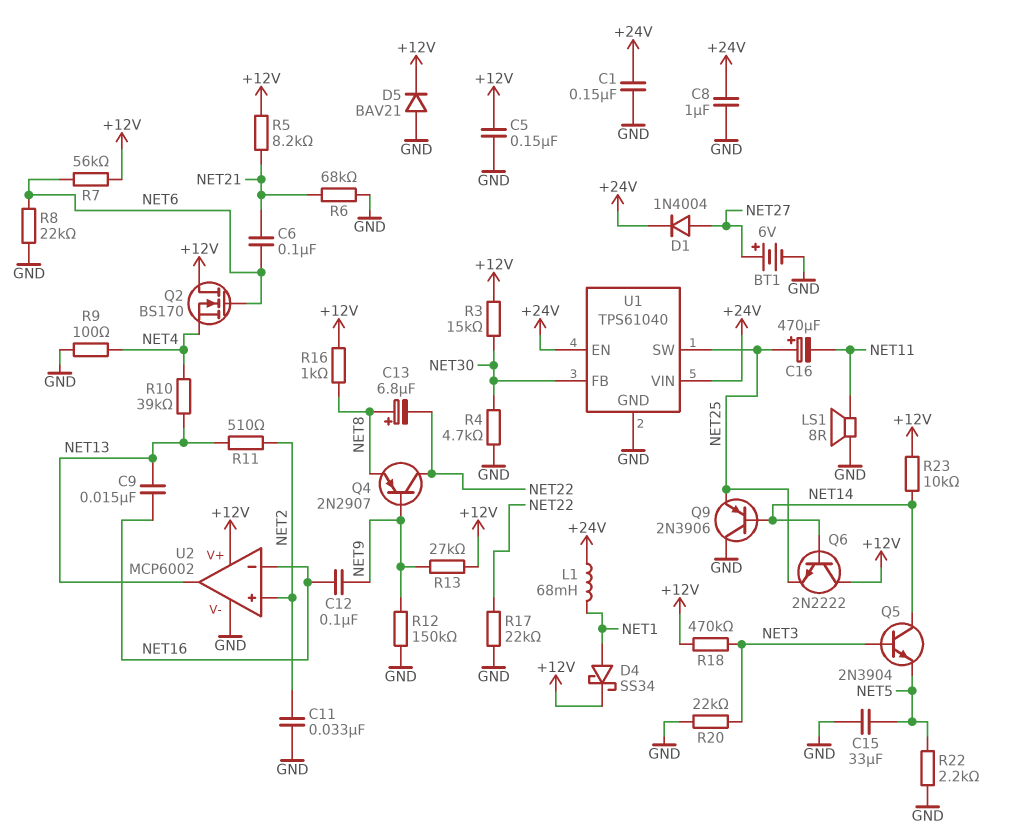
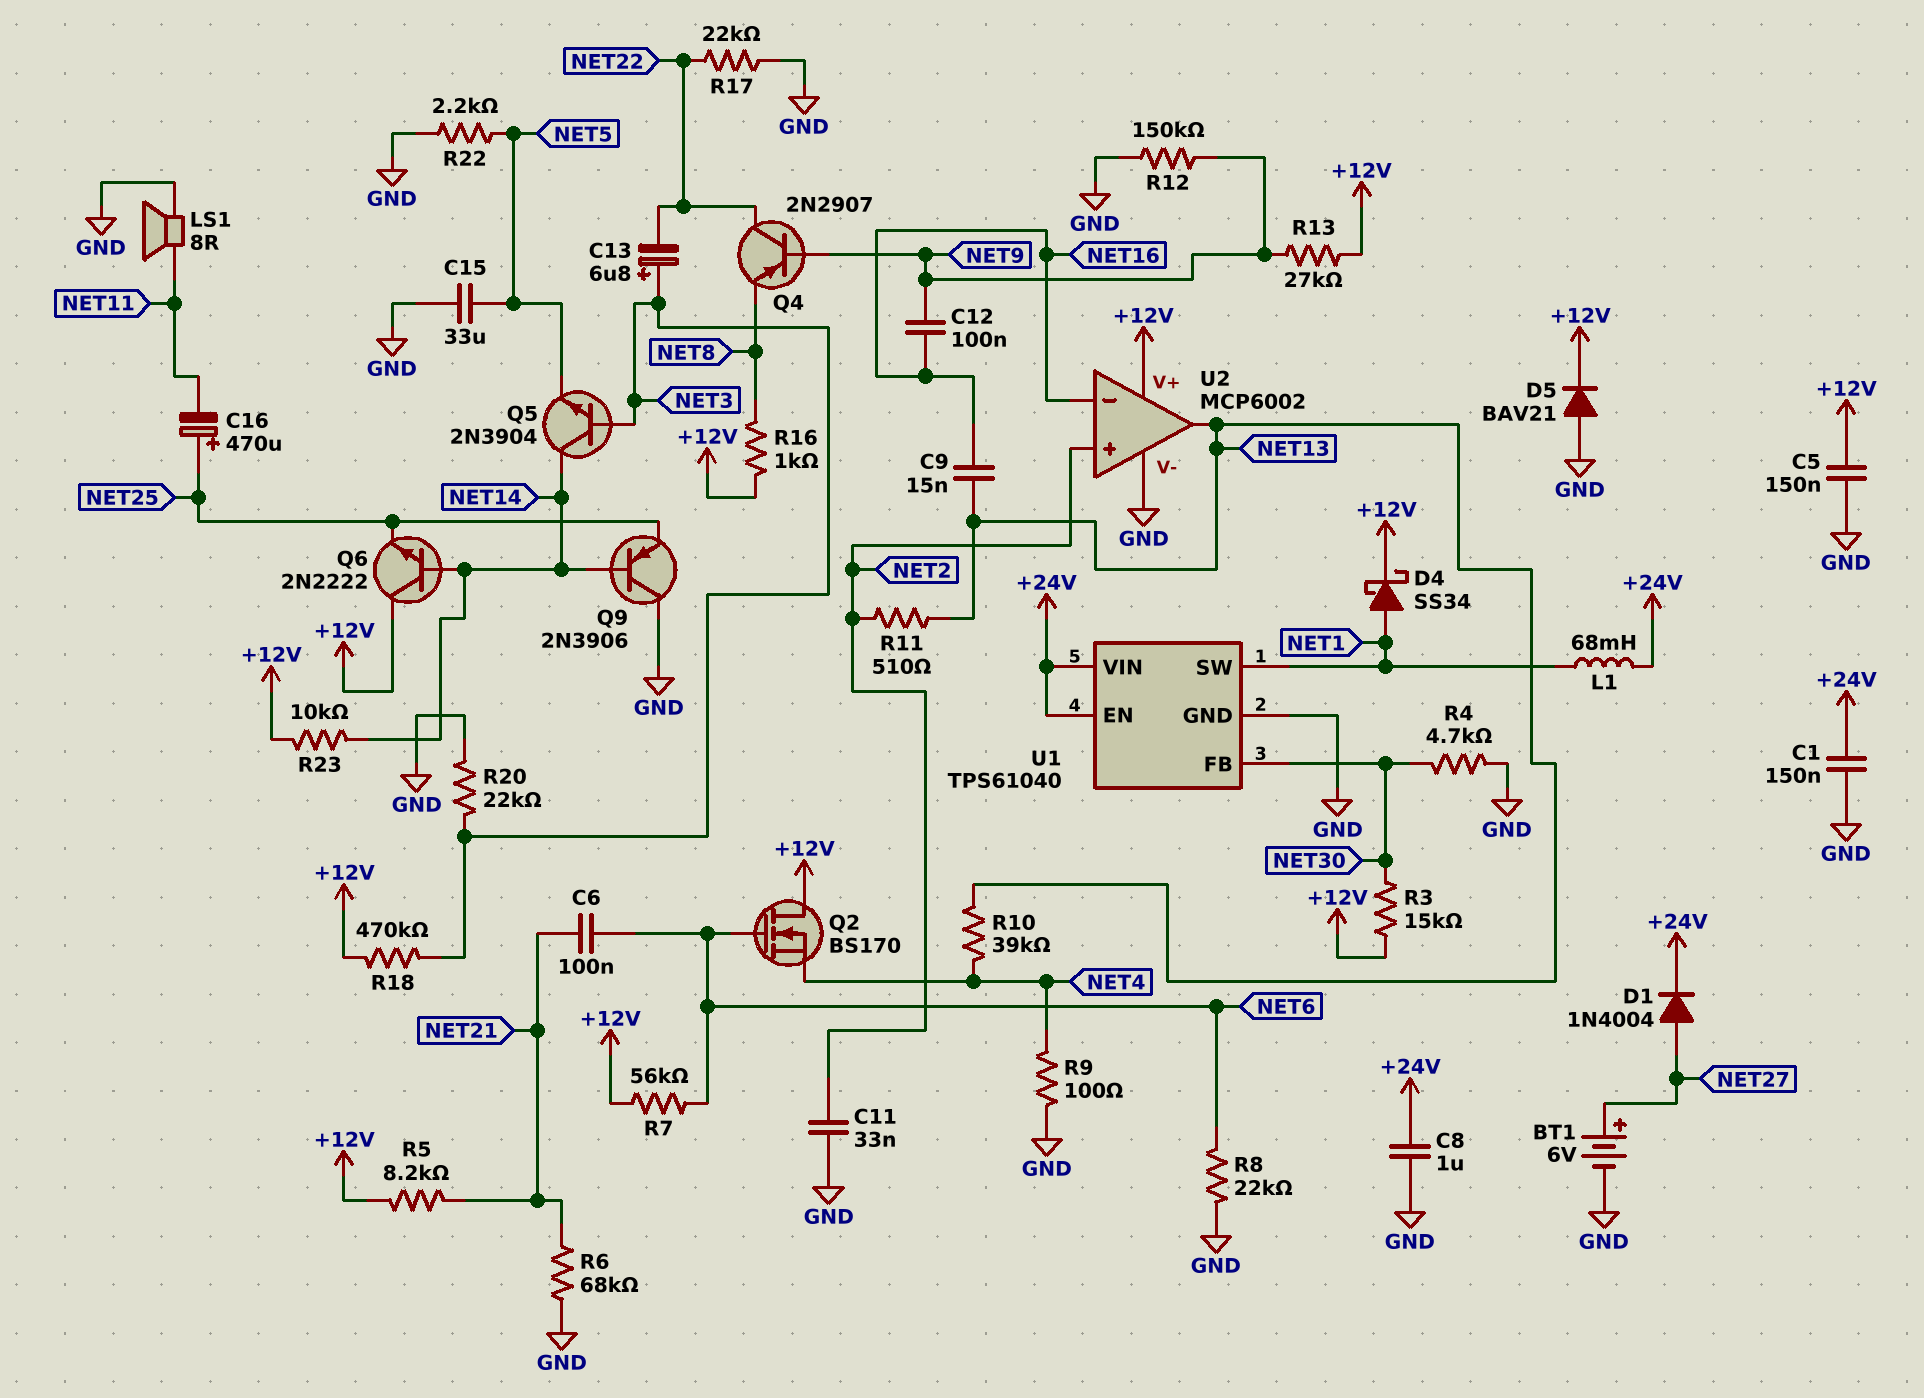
C13: 6.8uF (plus NET8, minus NET22) -> 6.8uF (plus NET3, minus NET22)
U1 pin SW: NET25 -> NET1

